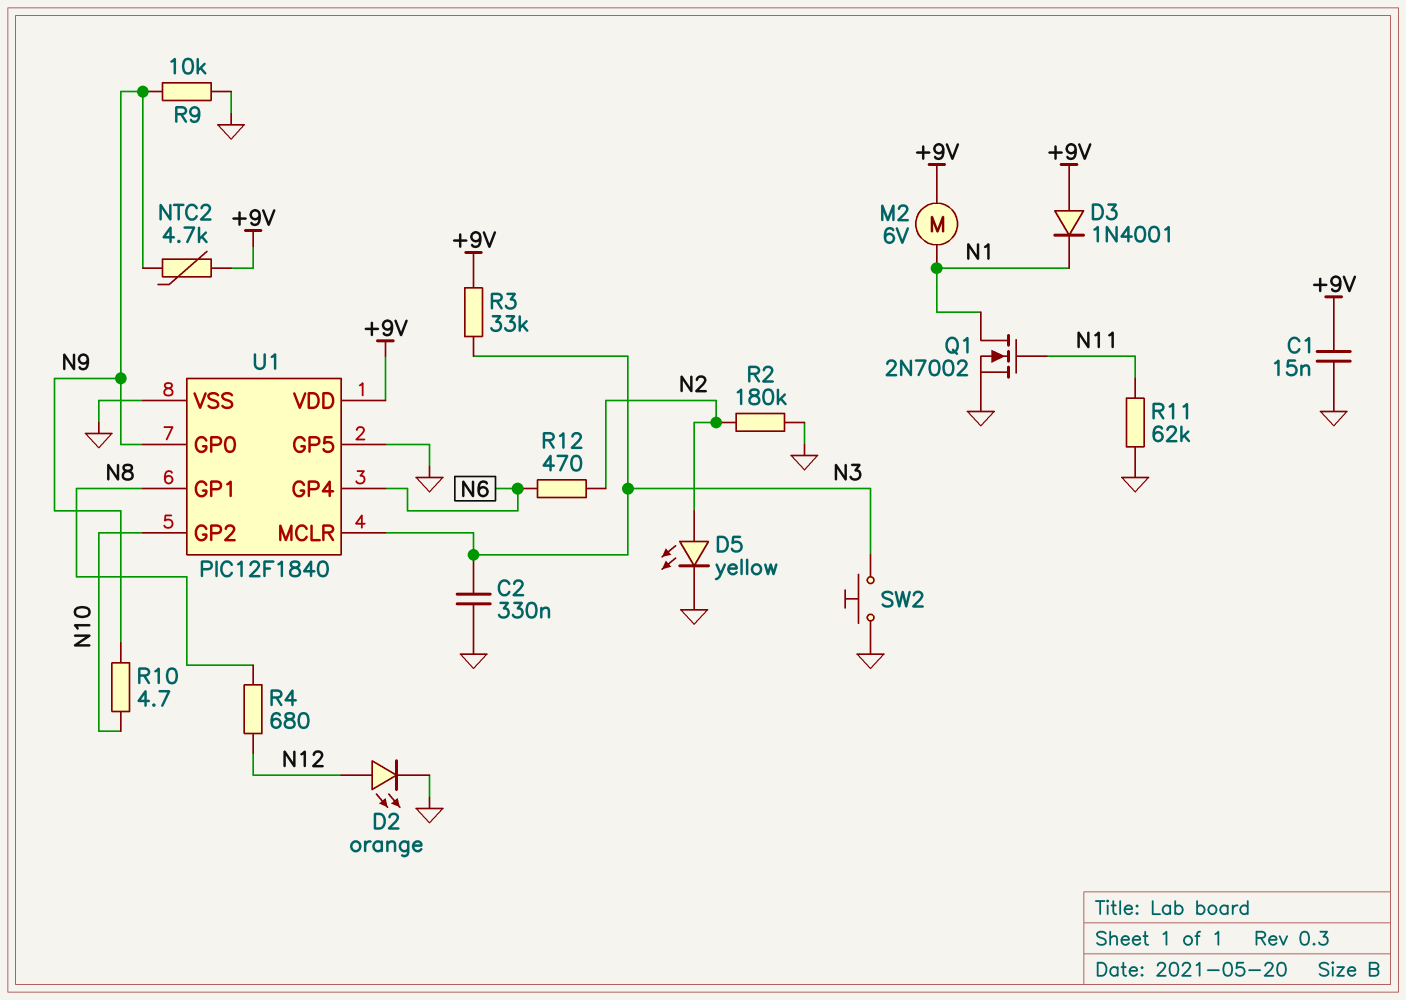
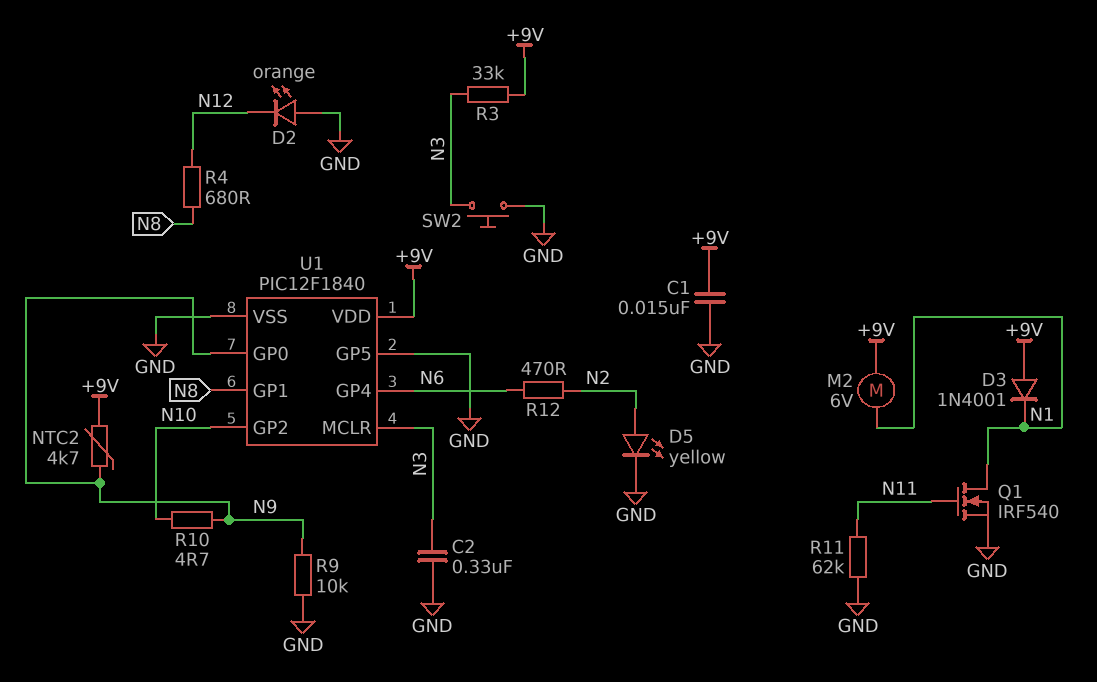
D2: LED orange (A N12, K GND) -> LED orange (A GND, K N12)
Q1: NMOS 2N7002 (G N11, D N1, S GND) -> NMOS IRF540 (G N11, D N1, S GND)
R2: 180k (GND, N2) -> none

